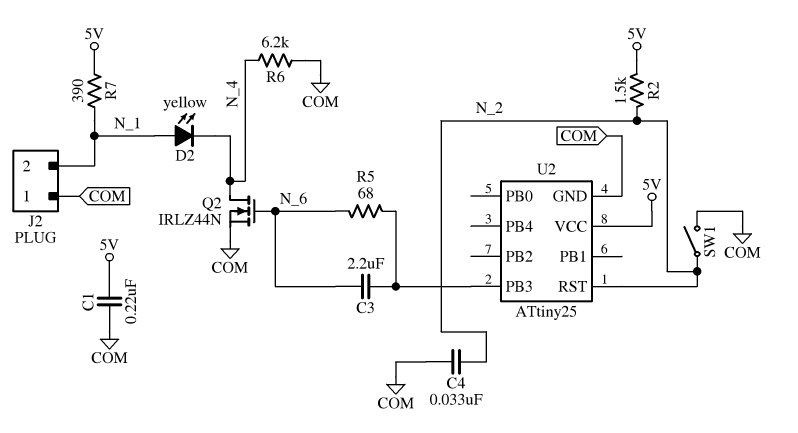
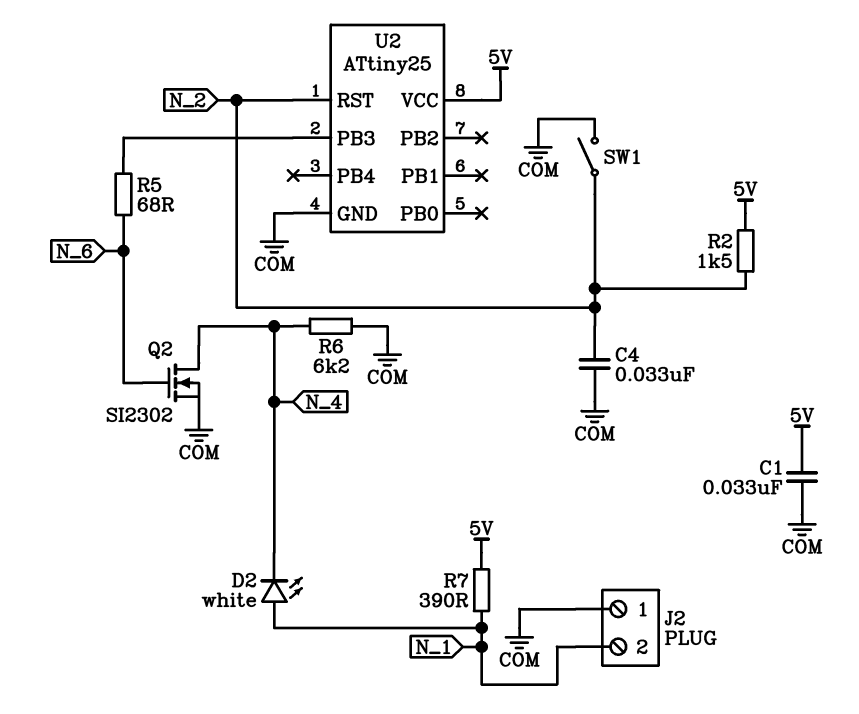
C1: 220nF (5V, COM) -> 33nF (5V, COM)
C3: 2.2uF (N_6, U2/PB3) -> none
D2: LED yellow (A N_1, K N_4) -> LED white (A N_1, K N_4)
Q2: NMOS IRLZ44N (G N_6, D N_4, S COM) -> NMOS SI2302 (G N_6, D N_4, S COM)

